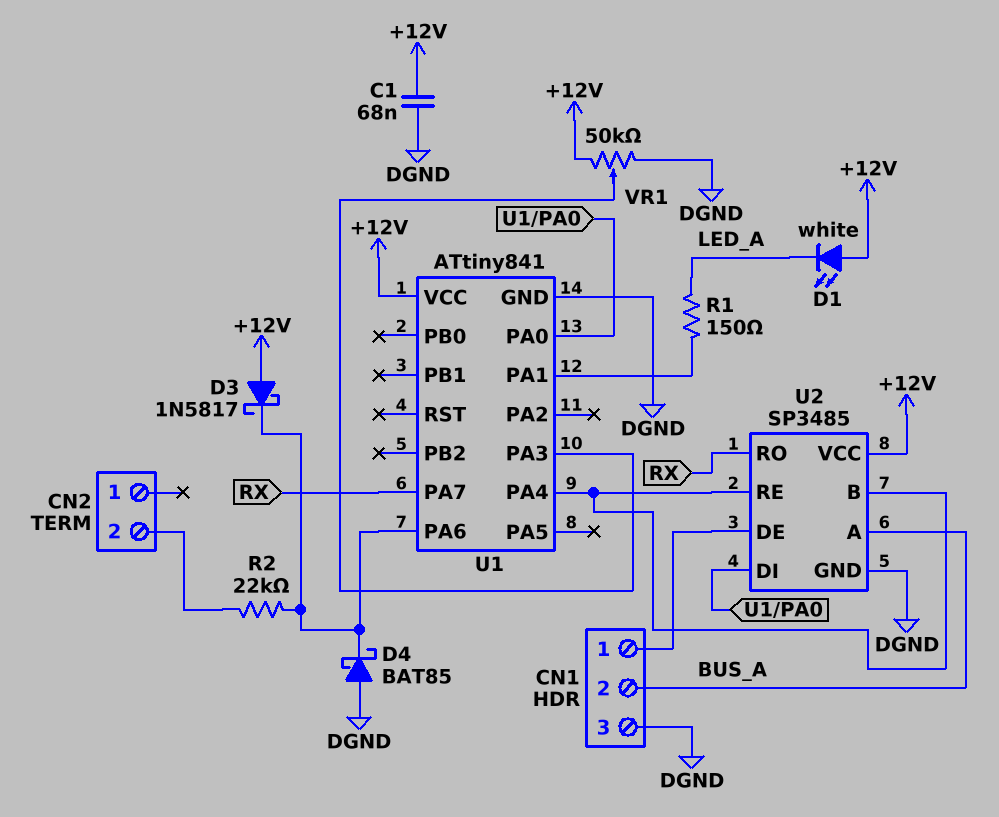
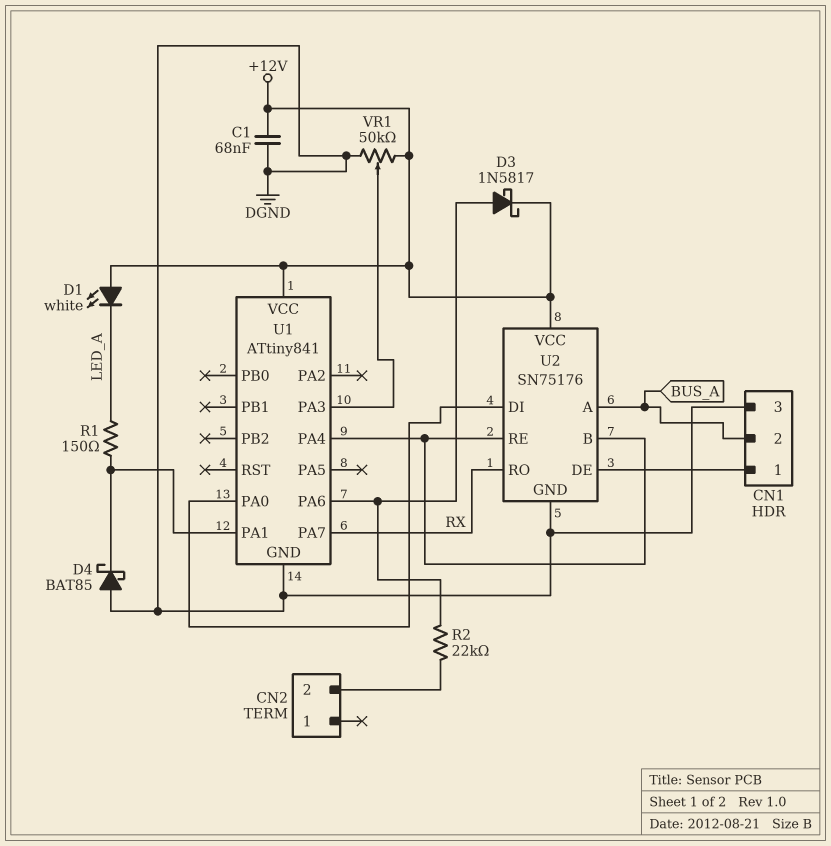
D3: schottky 1N5817 (A +12V, K U1/PA6) -> schottky 1N5817 (A U1/PA6, K +12V)
D4: schottky BAT85 (A DGND, K U1/PA6) -> schottky BAT85 (A DGND, K U1/PA1)
U2: SP3485 -> SN75176

